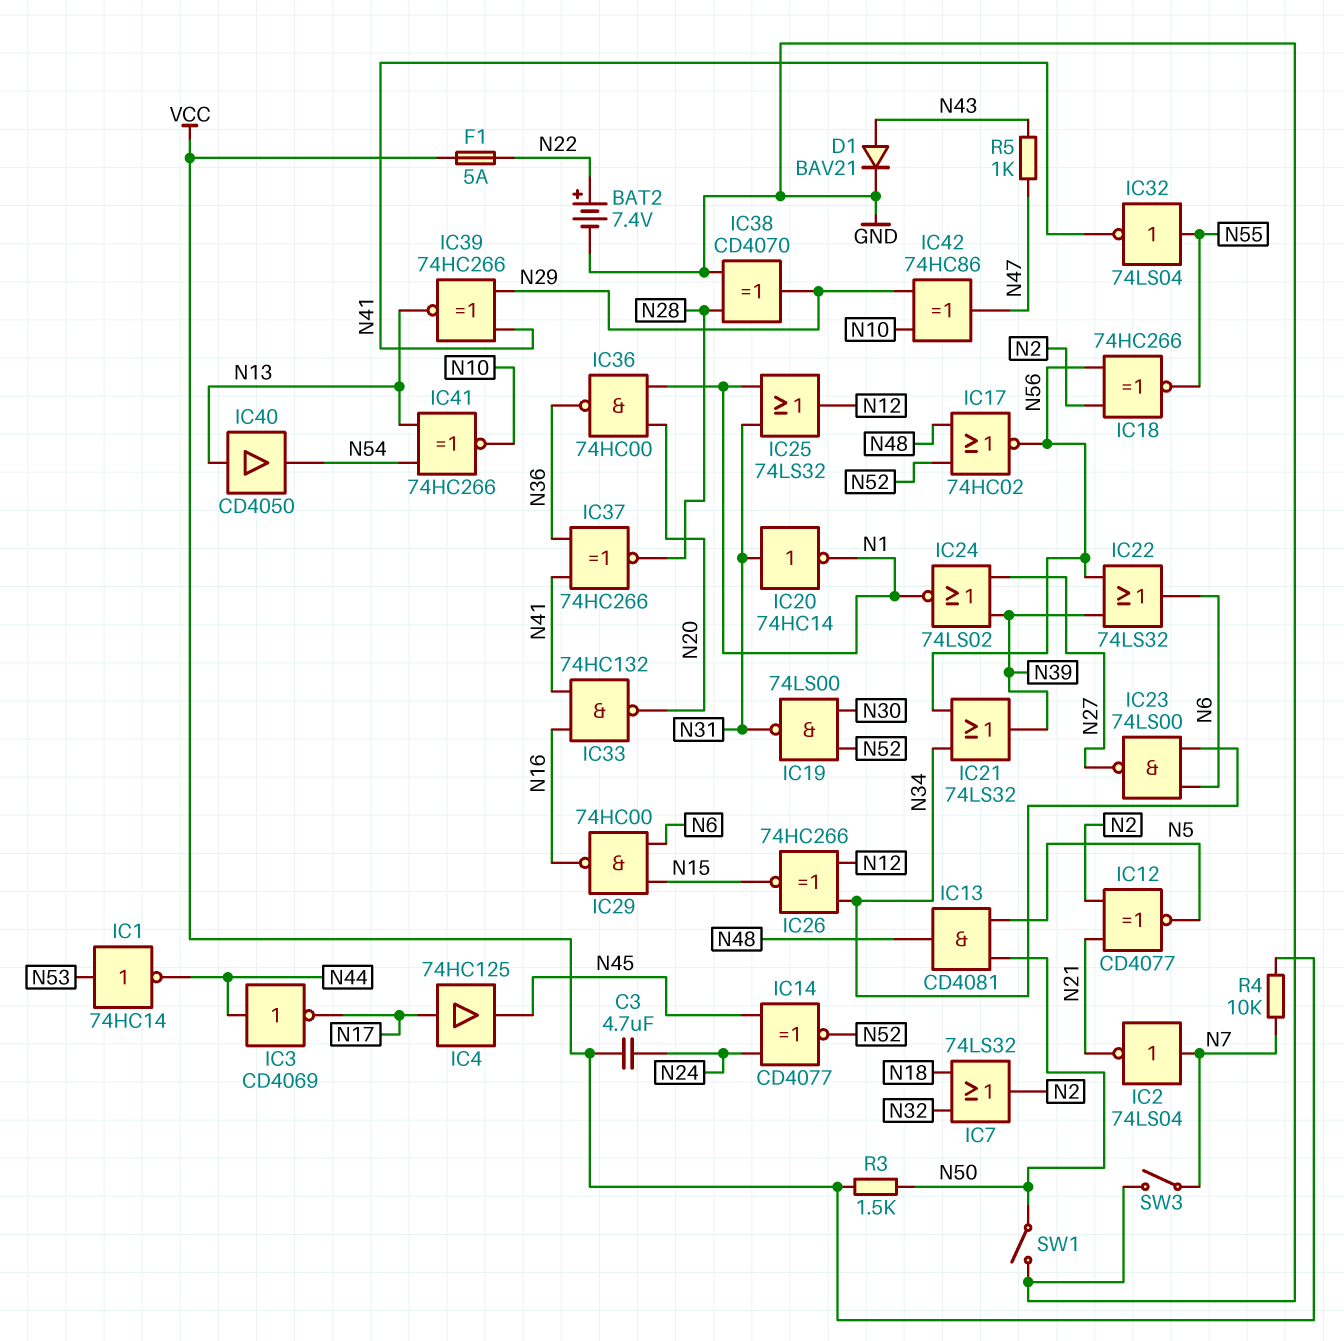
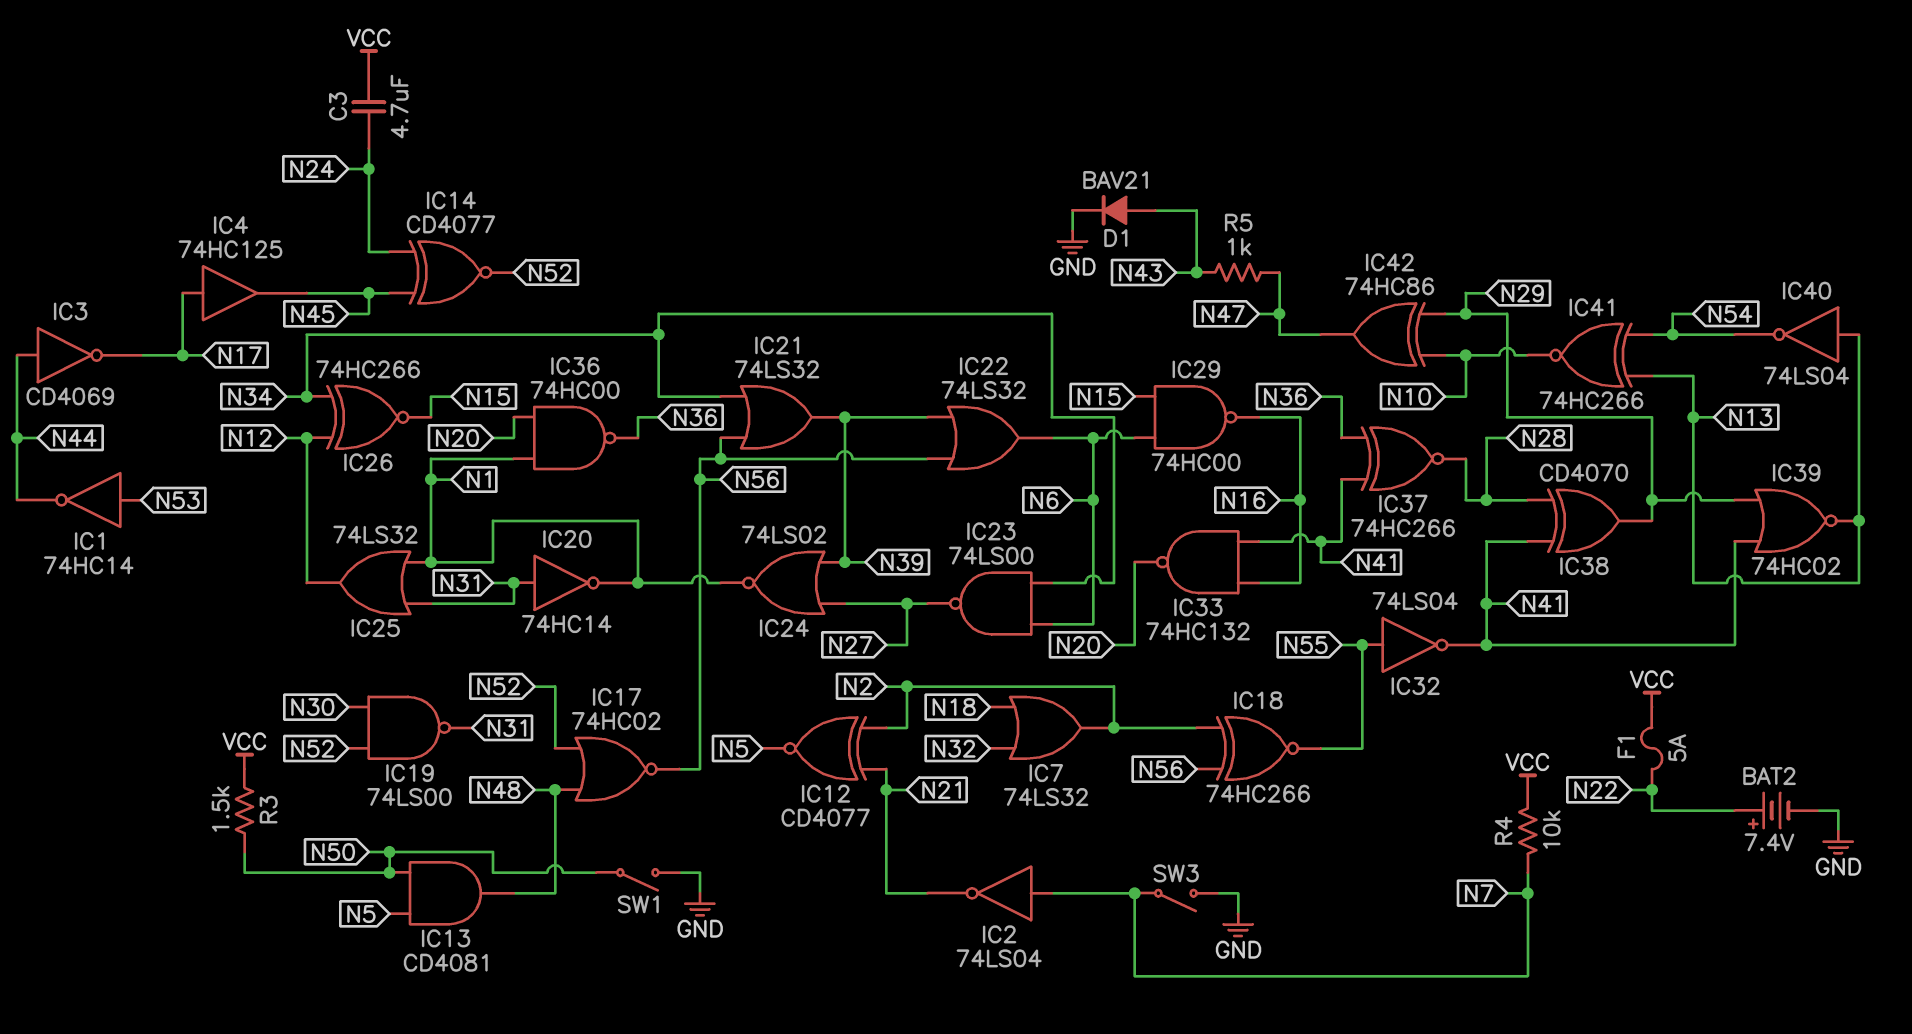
IC38: XOR CD4070 (in GND, in N28, out N29) -> XOR CD4070 (in N28, in N41, out N29)
IC39: XNOR 74HC266 (in N29, in N41, out N13) -> NOR 74HC02 (in N29, in N41, out N13)
IC40: buffer CD4050 (in N13, out N54) -> NOT 74LS04 (in N13, out N54)

